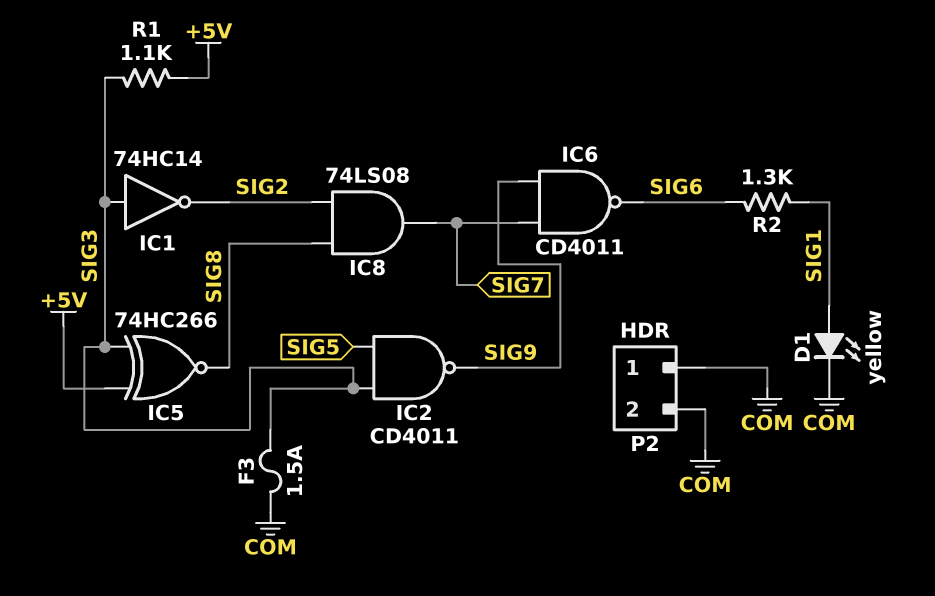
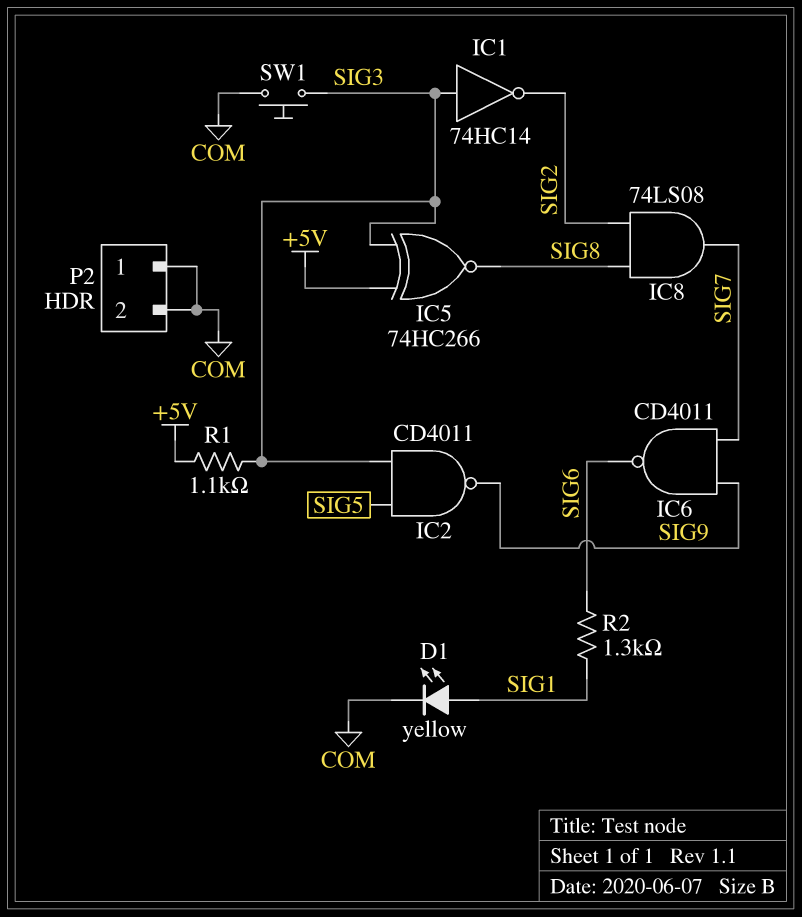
F3: 1.5A (COM, SIG3) -> none
SW1: none -> button (COM, SIG3)

